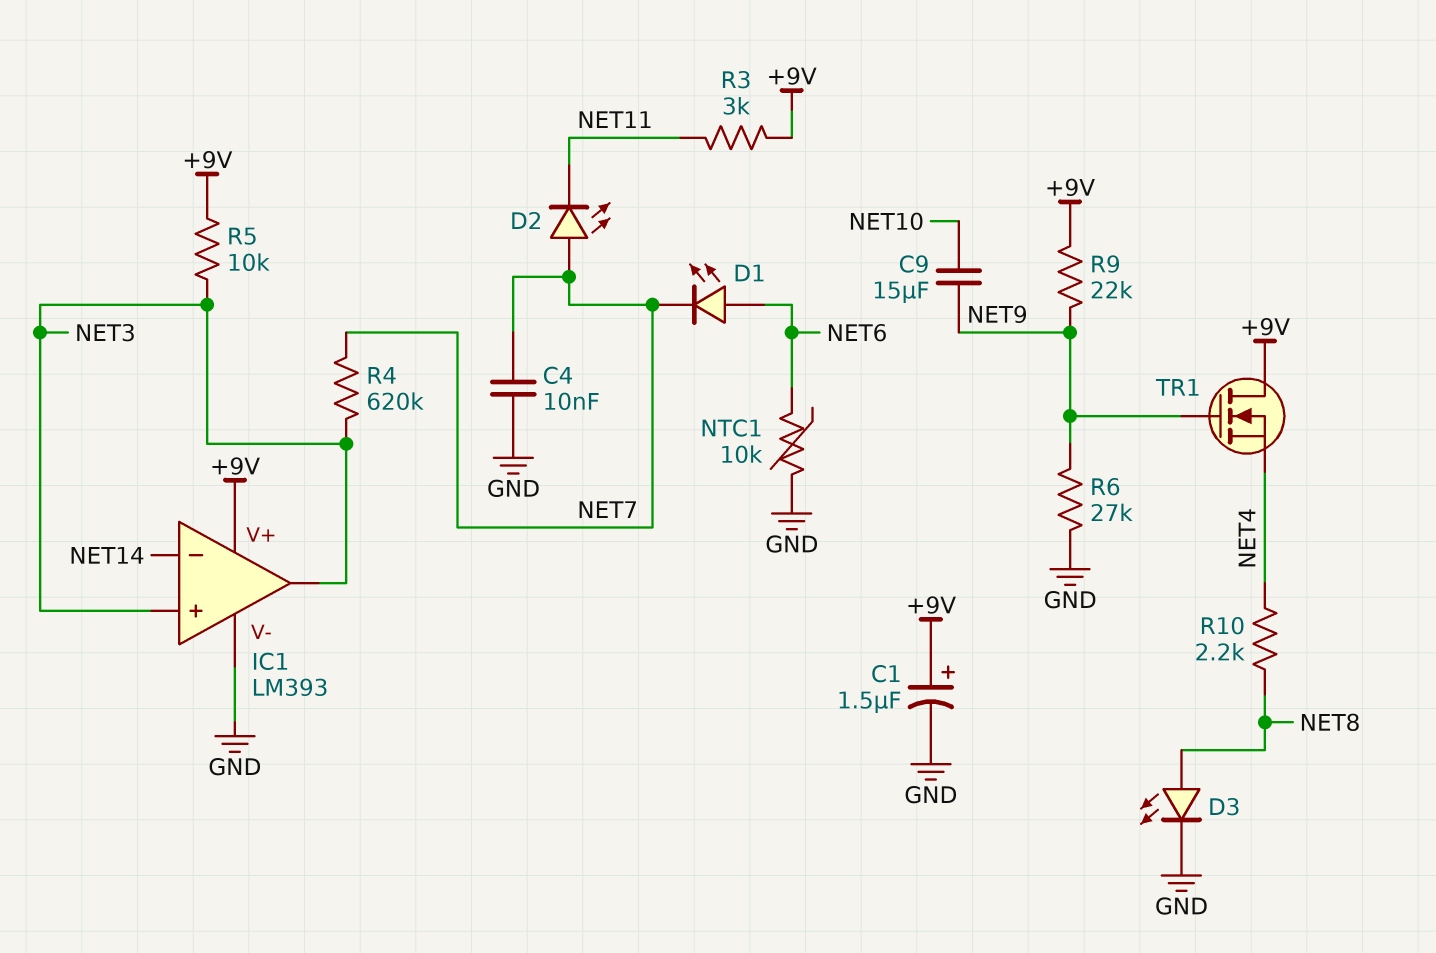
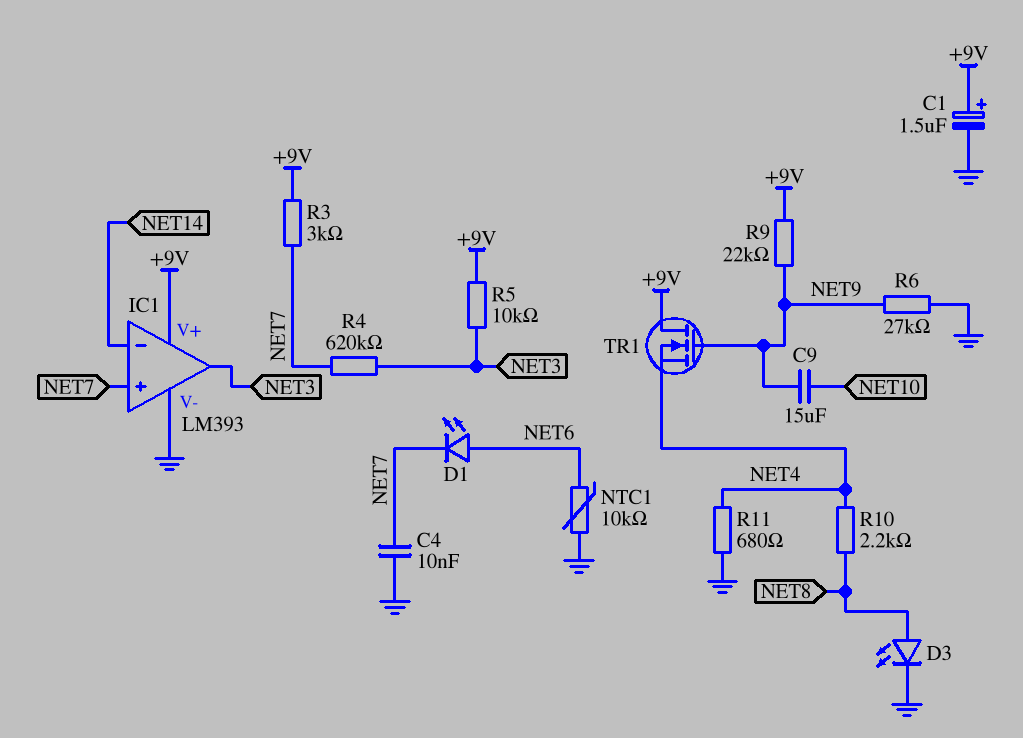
D2: LED (A NET7, K NET11) -> none
IC1 pin in+: NET3 -> NET7
R3: 3k (+9V, NET11) -> 3k (+9V, NET7)
R11: none -> 680 (GND, NET4)

